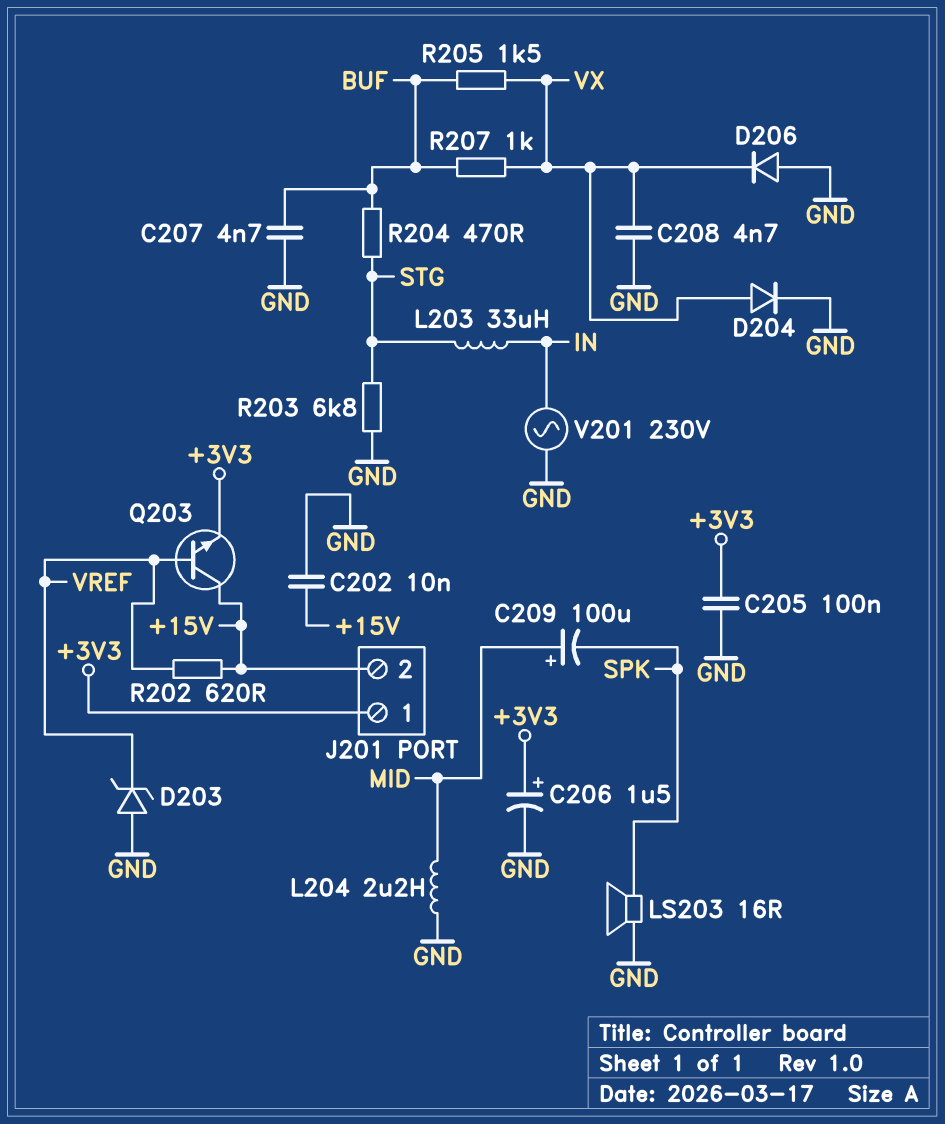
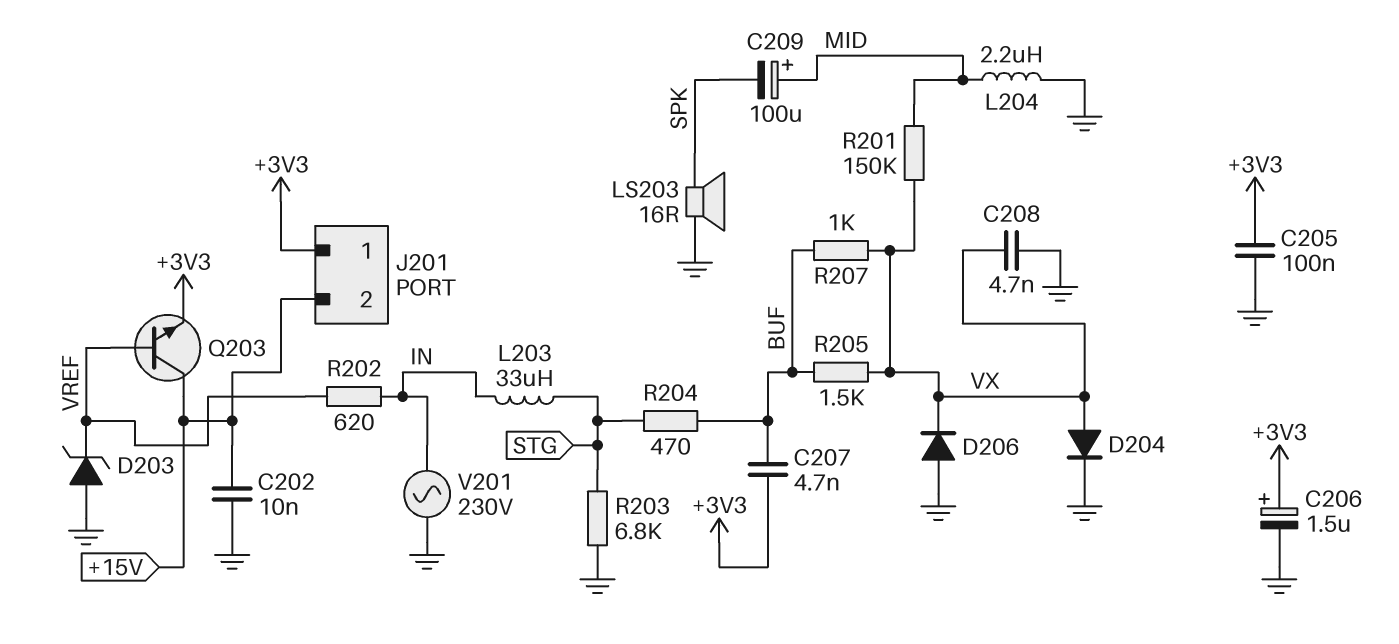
C207: 4.7nF (BUF, GND) -> 4.7nF (+3V3, BUF)
R201: none -> 150k (MID, VX)
R202: 620 (+15V, VREF) -> 620 (IN, VREF)

